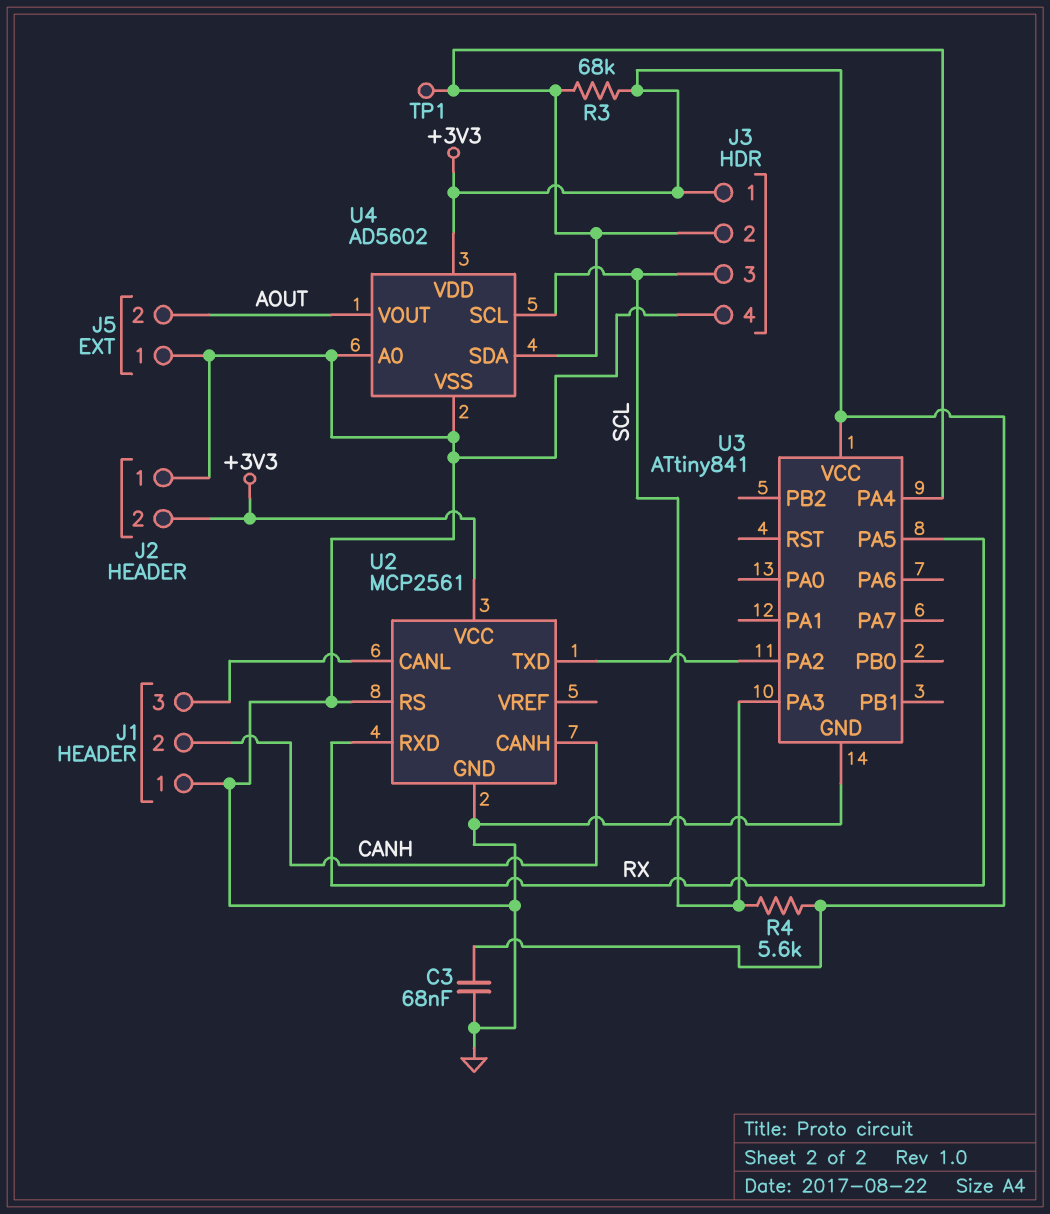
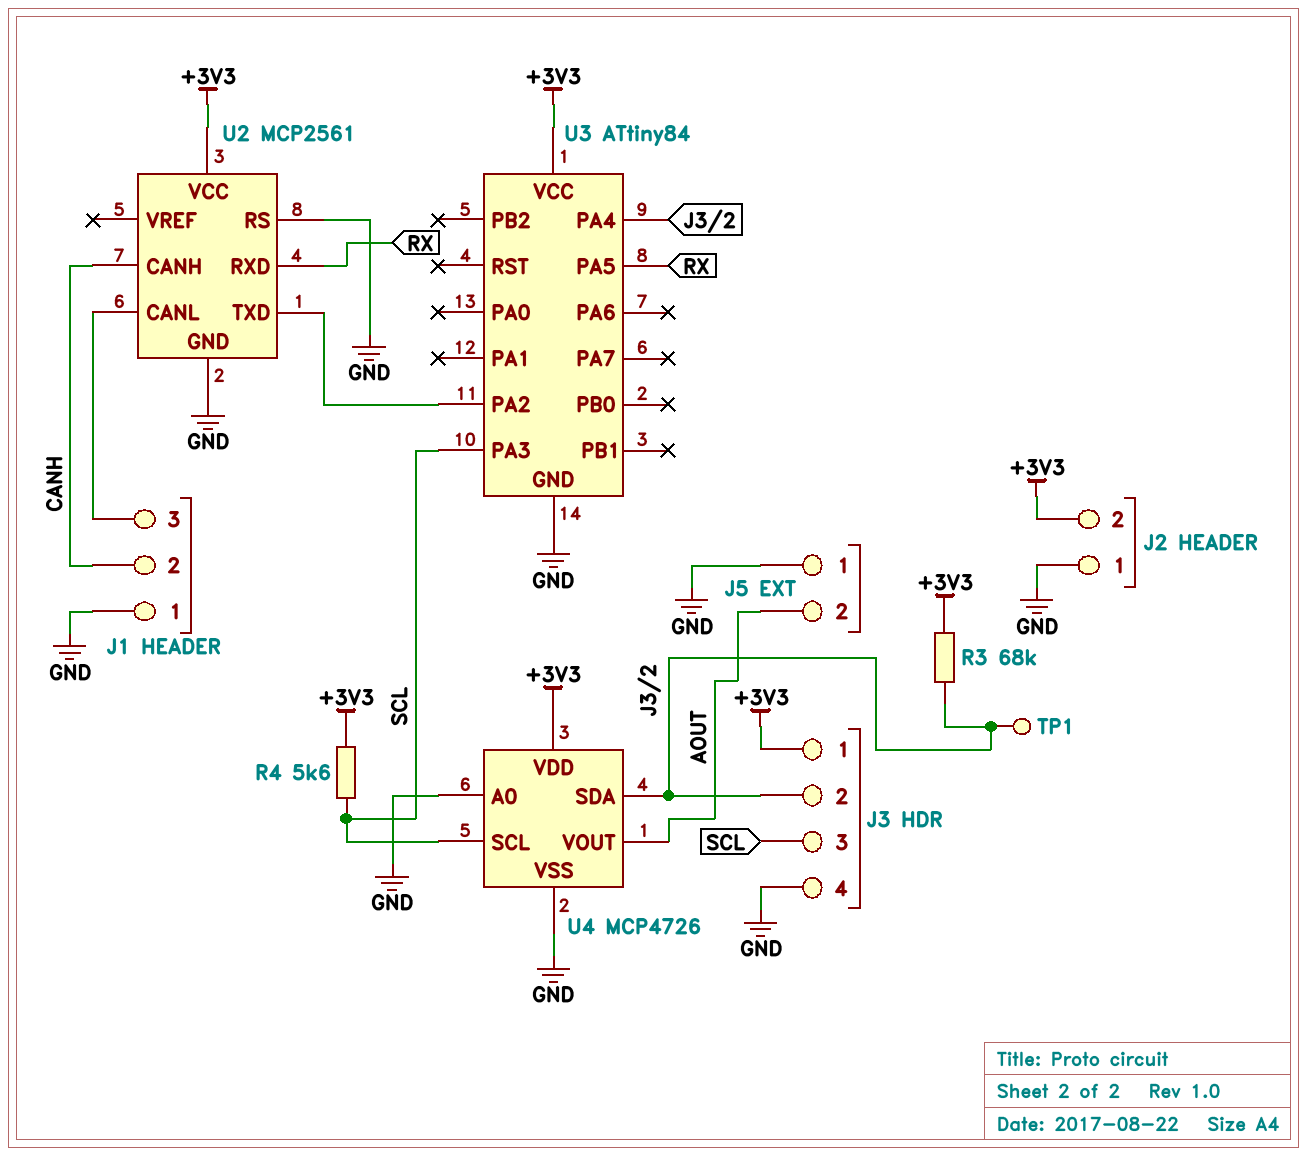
C3: 68nF (+3V3, GND) -> none
U3: ATtiny841 -> ATtiny84
U4: AD5602 -> MCP4726

